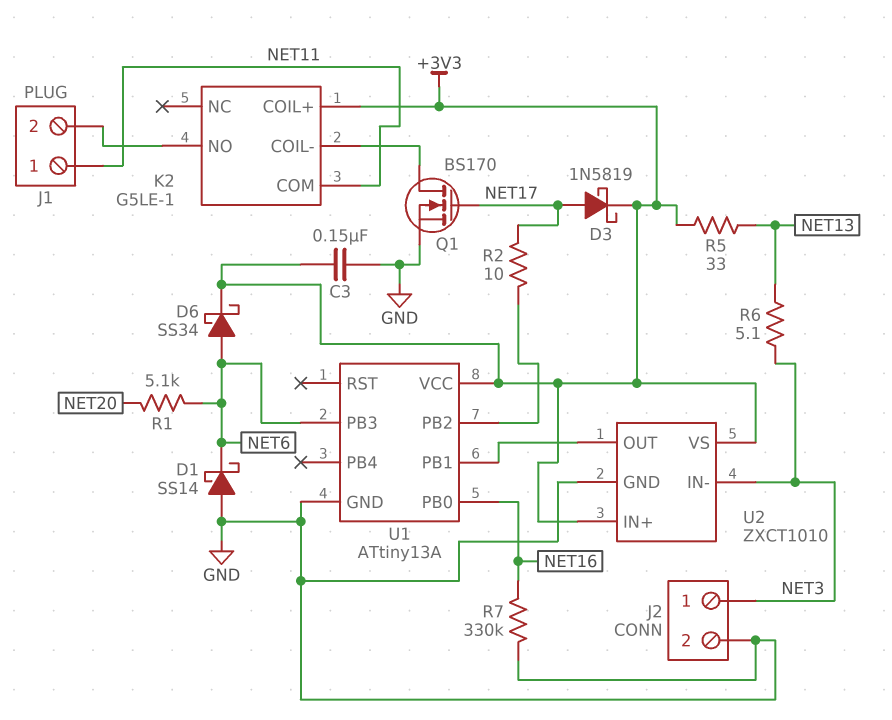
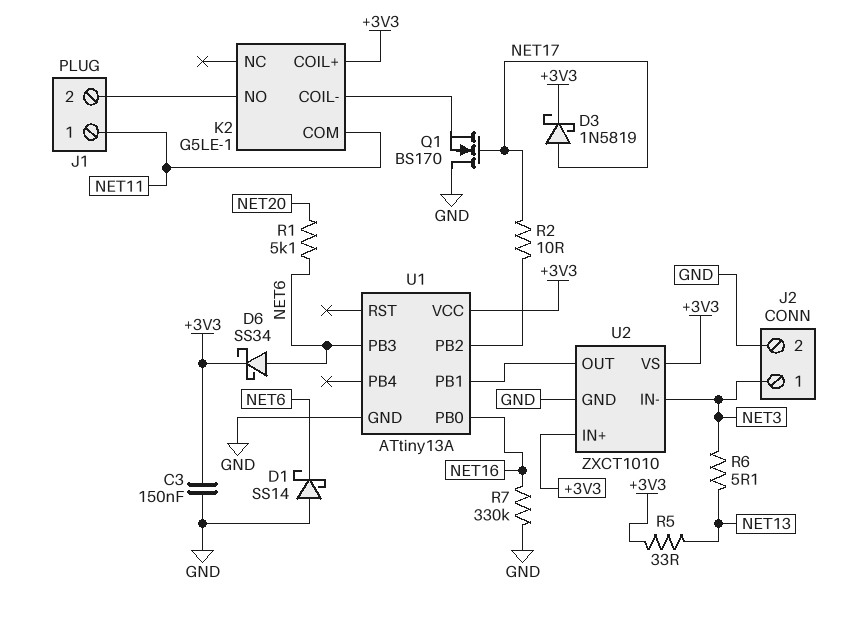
Q1: NMOS BS170 (G NET17, D K2/COIL-, S GND) -> NMOS BS170 (G NET17, D GND, S K2/COIL-)

